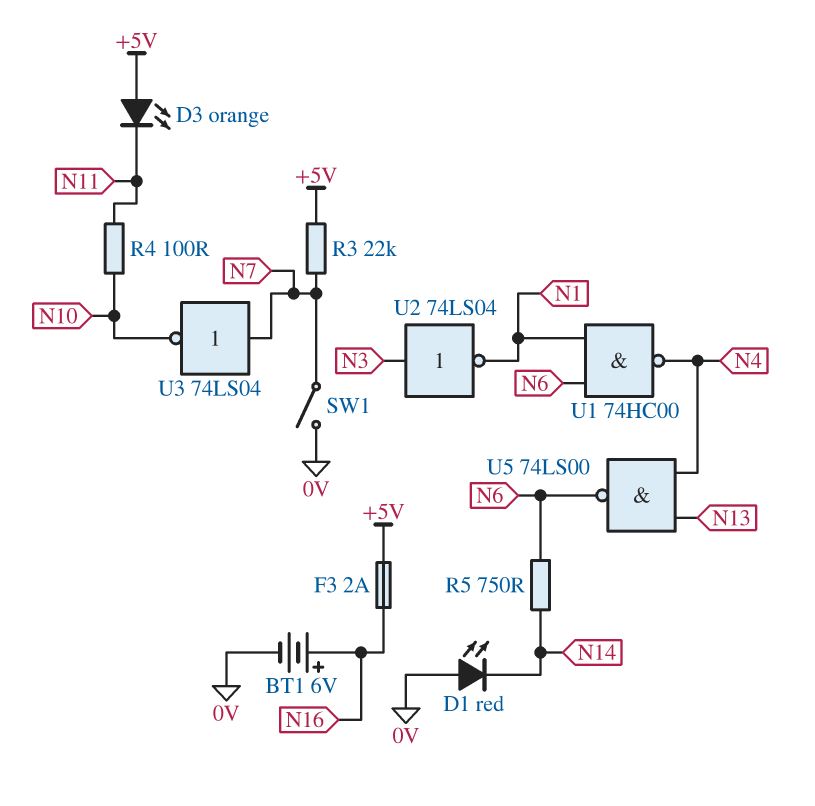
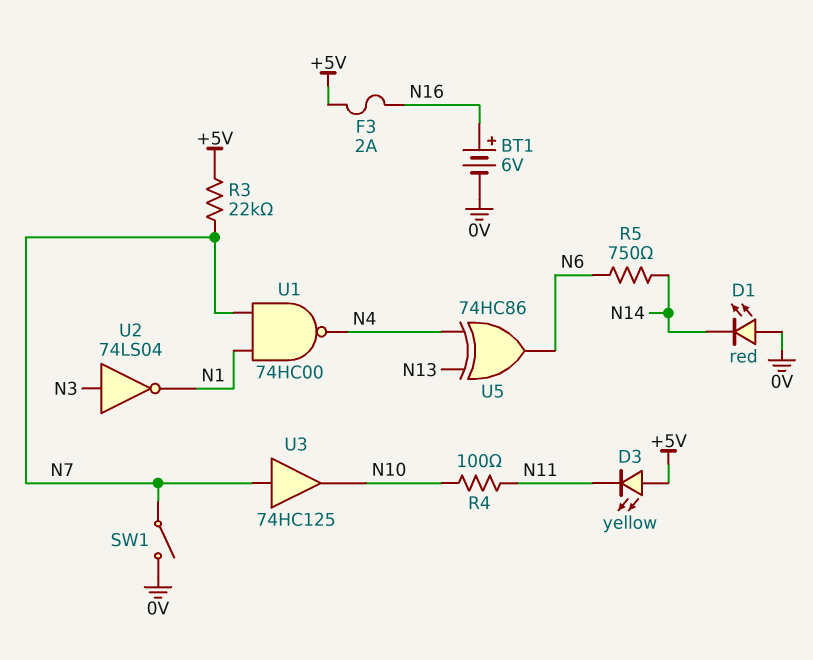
D3: LED orange (A +5V, K N11) -> LED yellow (A +5V, K N11)
U1: NAND 74HC00 (in N1, in N6, out N4) -> NAND 74HC00 (in N1, in N7, out N4)
U3: NOT 74LS04 (in N7, out N10) -> buffer 74HC125 (in N7, out N10)
U5: NAND 74LS00 (in N4, in N13, out N6) -> XOR 74HC86 (in N4, in N13, out N6)

